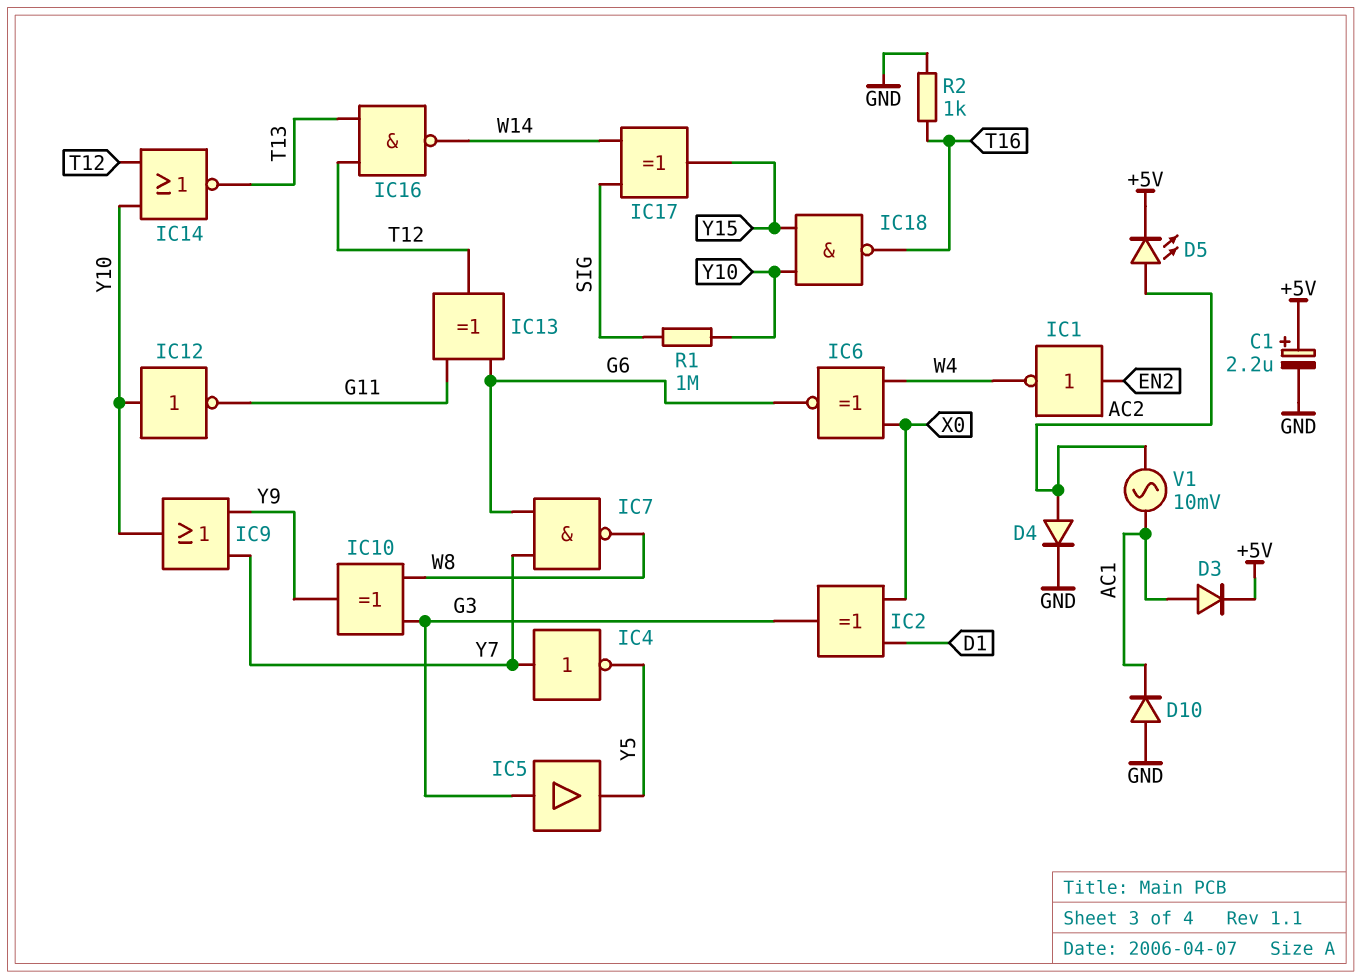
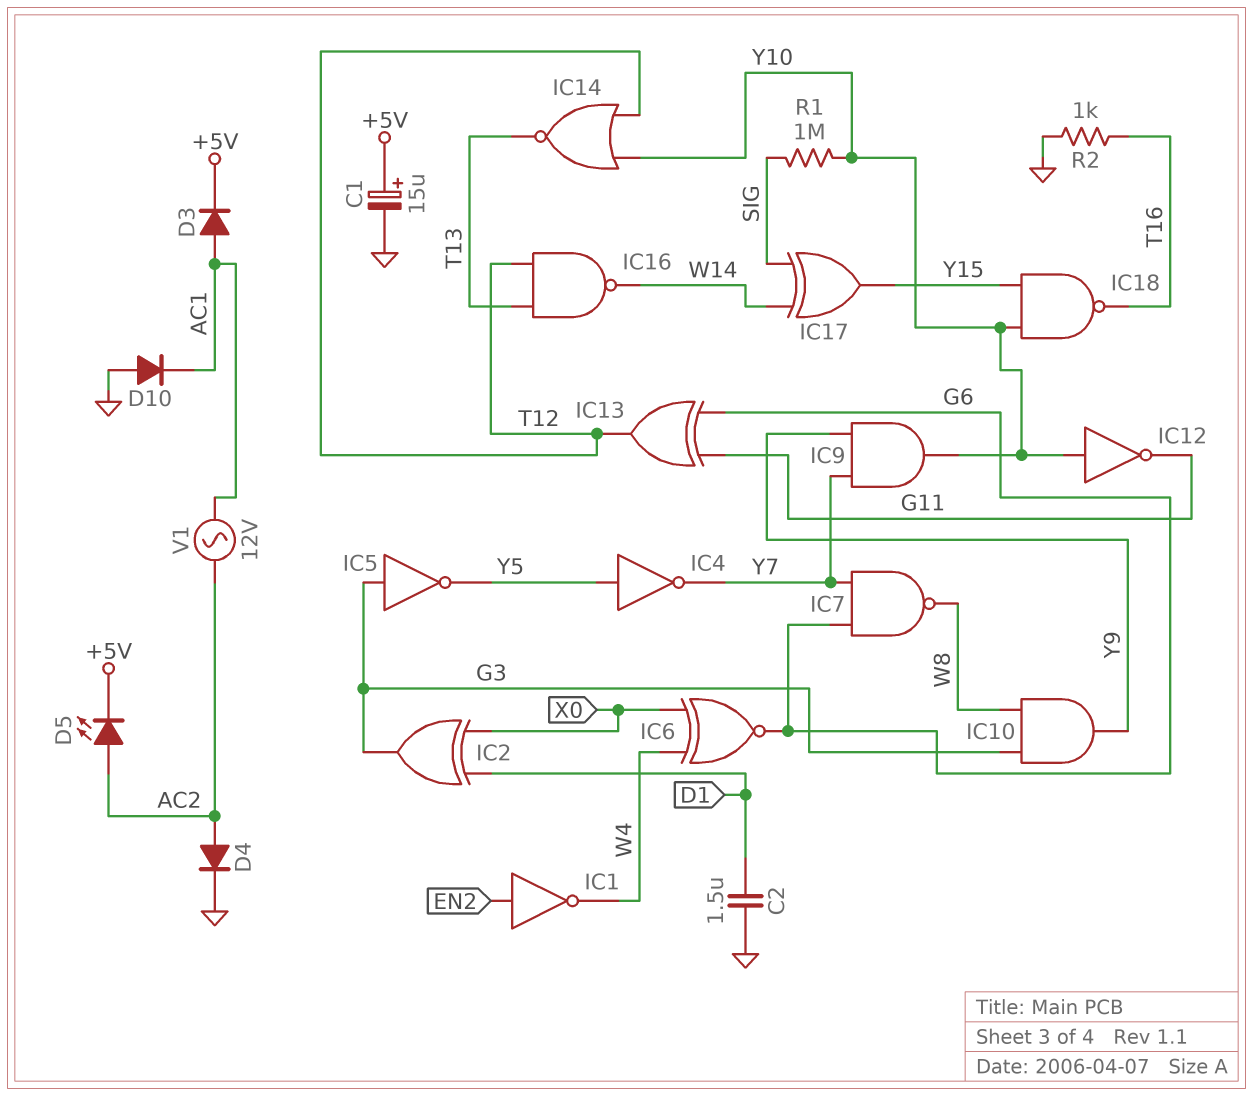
C1: 2.2uF (plus +5V, minus GND) -> 15uF (plus +5V, minus GND)
C2: none -> 1.5uF (D1, GND)
IC4: NOT (in Y7, out Y5) -> NOT (in Y5, out Y7)
IC5: buffer (in G3, out Y5) -> NOT (in G3, out Y5)
IC9: OR (in Y7, in Y9, out Y10) -> AND (in Y7, in Y9, out Y10)
IC10: XOR (in G3, in W8, out Y9) -> AND (in G3, in W8, out Y9)
V1: AC 10mV (AC1, AC2) -> AC 12V (AC1, AC2)

